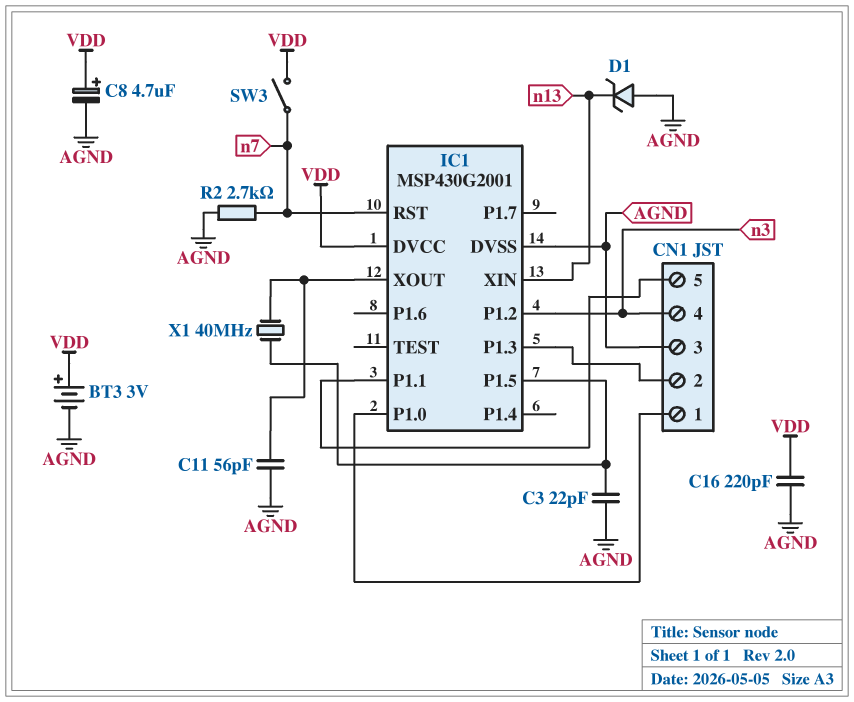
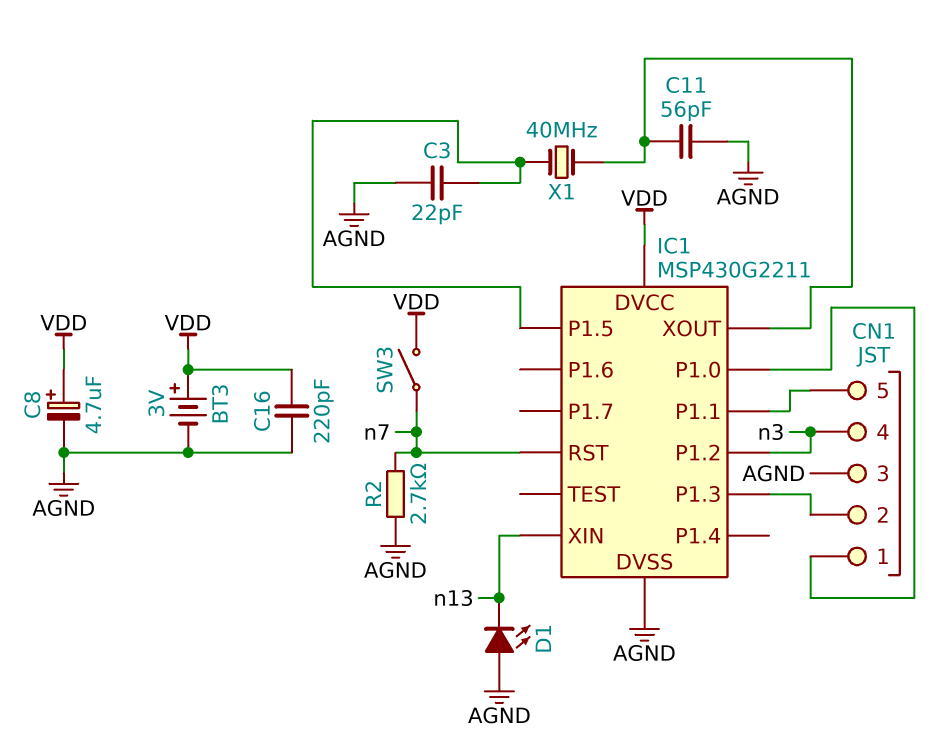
D1: zener (A AGND, K n13) -> LED (A AGND, K n13)
IC1: MSP430G2001 -> MSP430G2211

